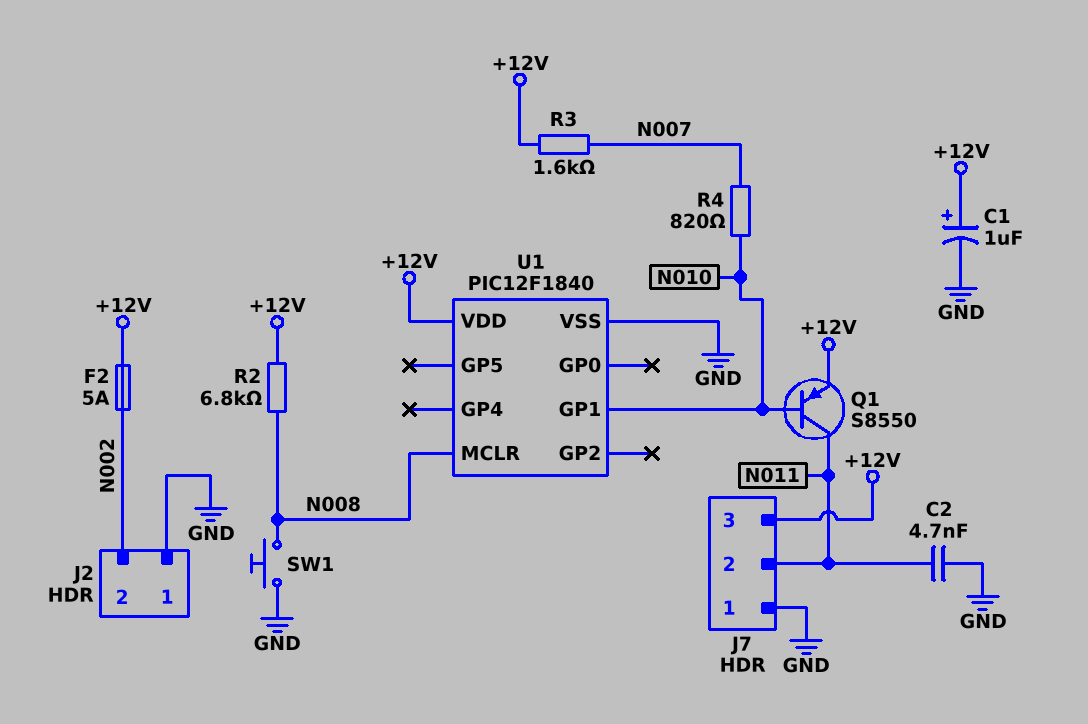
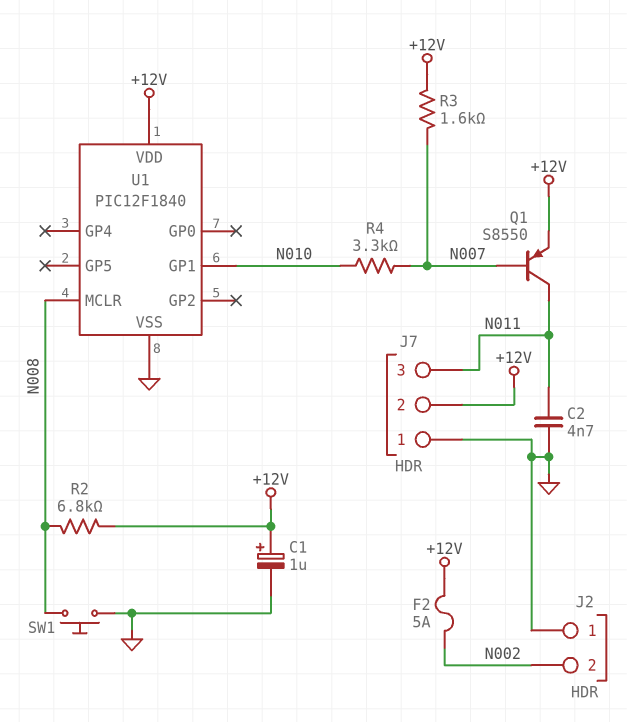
J7 pin 2: N011 -> +12V
J7 pin 3: +12V -> N011
Q1: PNP S8550 (B N010, C N011, E +12V) -> PNP S8550 (B N007, C N011, E +12V)
R4: 820 (N007, N010) -> 3.3k (N007, N010)

